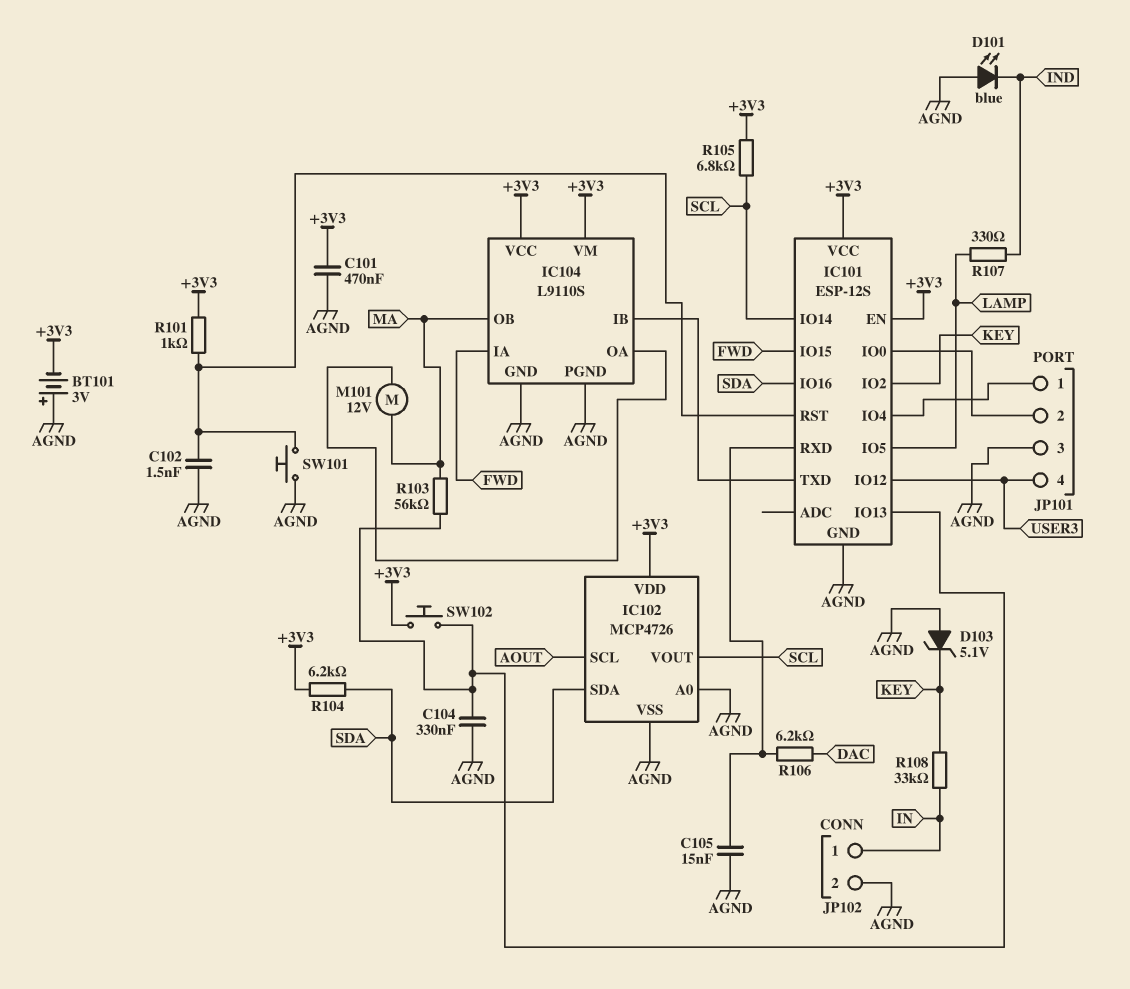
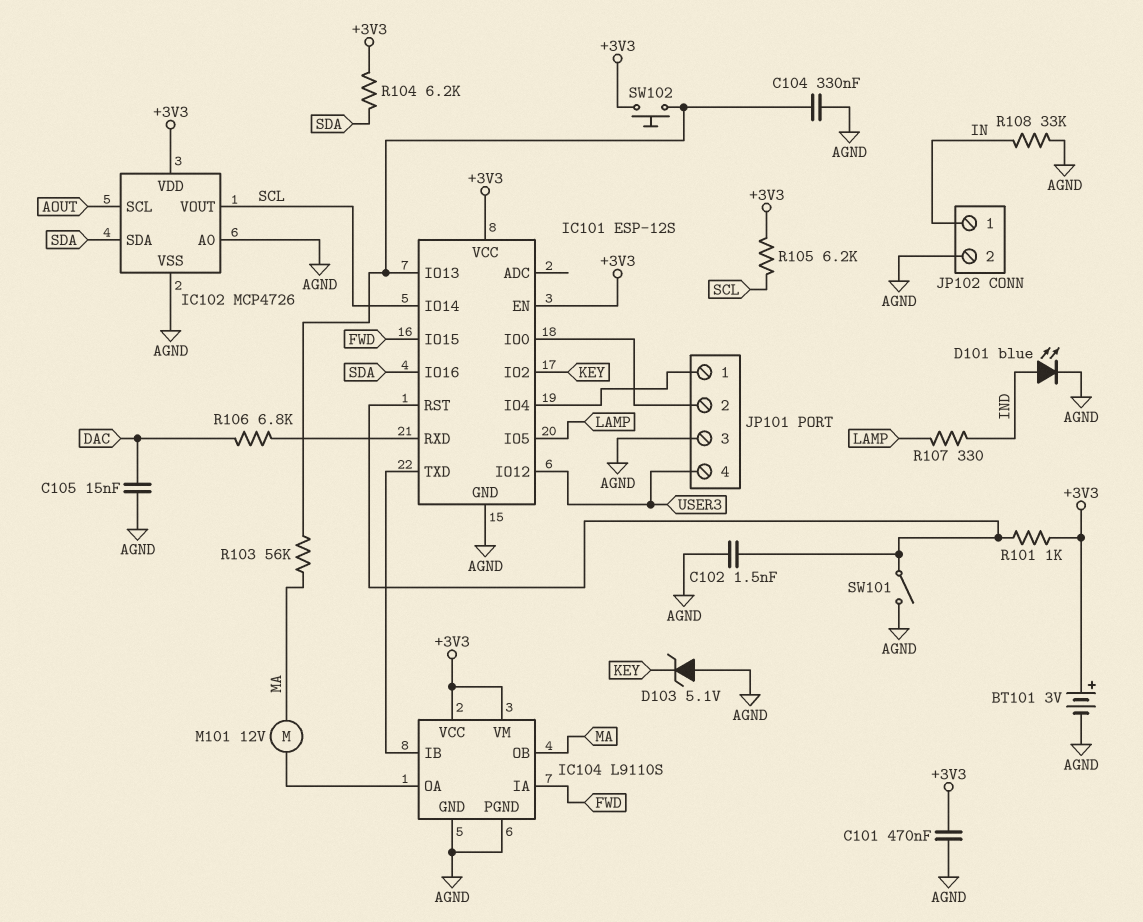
BT101: 3V (plus AGND, minus +3V3) -> 3V (plus +3V3, minus AGND)
C105: 15nF (AGND, IC101/RXD) -> 15nF (AGND, DAC)
D101: LED blue (A AGND, K IND) -> LED blue (A IND, K AGND)
R105: 6.8k (+3V3, SCL) -> 6.2k (+3V3, SCL)
R106: 6.2k (DAC, IC101/RXD) -> 6.8k (DAC, IC101/RXD)
R108: 33k (IN, KEY) -> 33k (AGND, IN)
SW101: button (AGND, IC101/RST) -> switch (AGND, IC101/RST)

